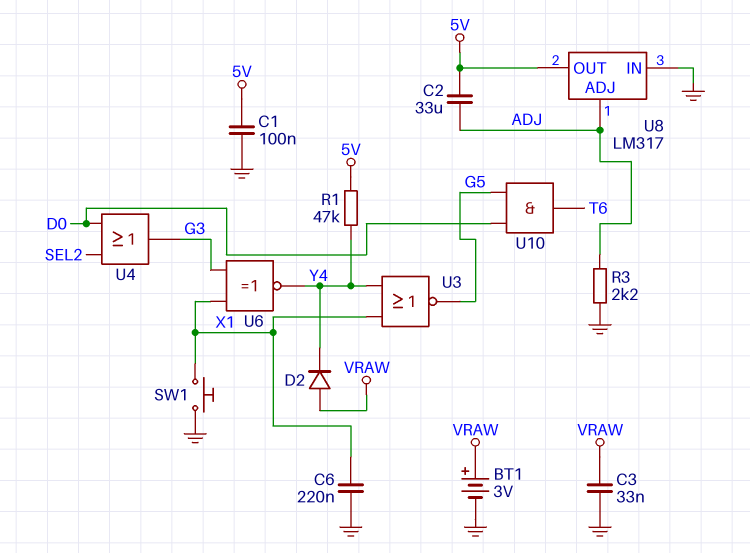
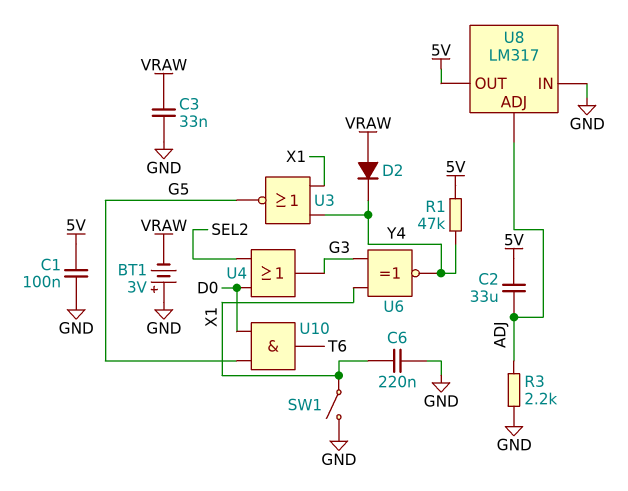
BT1: 3V (plus VRAW, minus GND) -> 3V (plus GND, minus VRAW)
SW1: button (GND, X1) -> switch (GND, X1)

